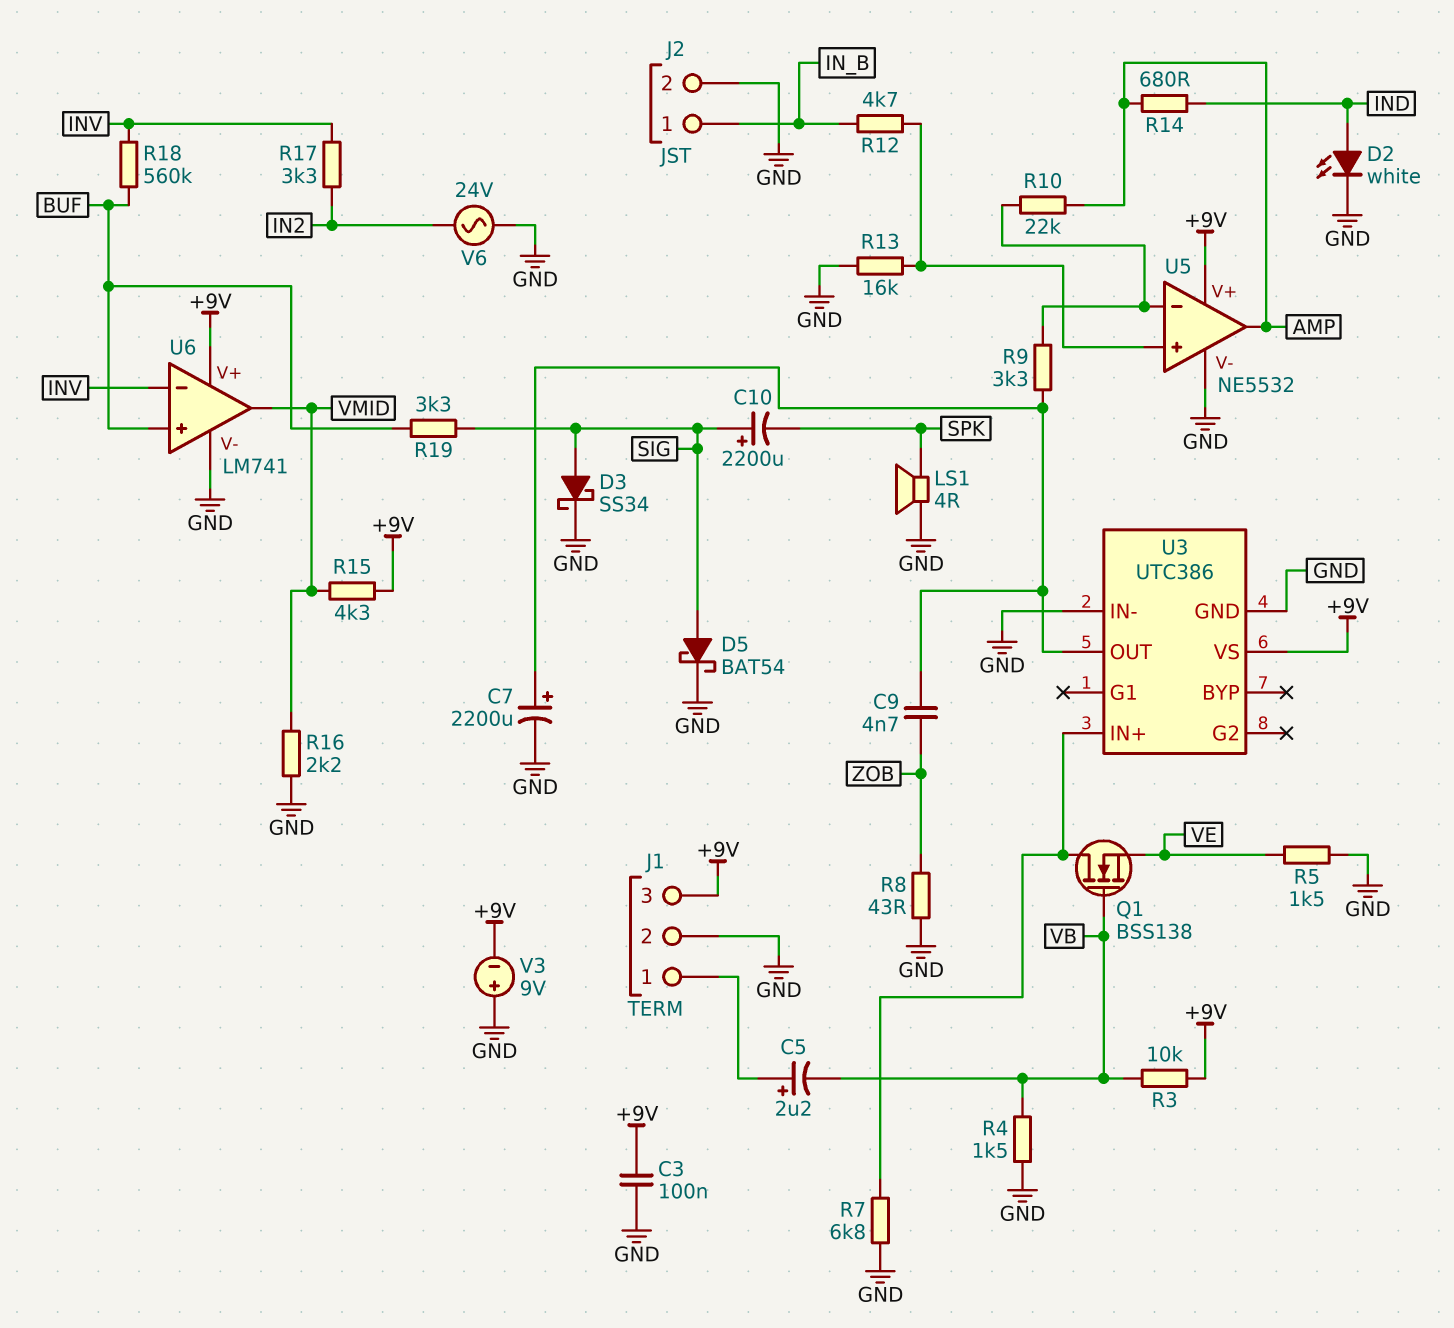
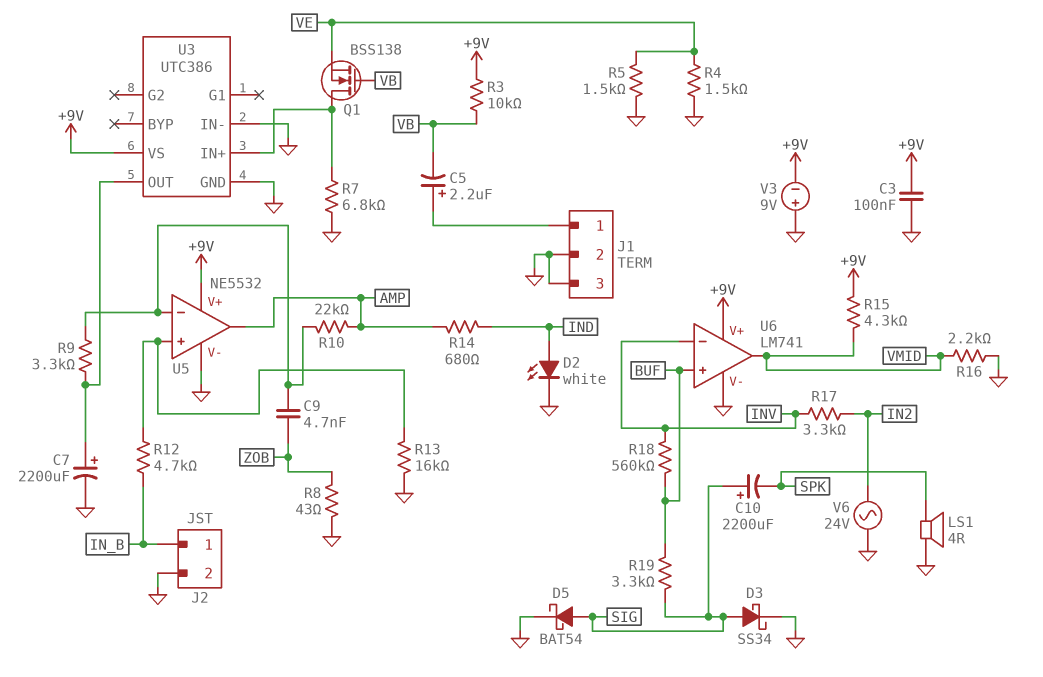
C9: 4.7nF (U3/OUT, ZOB) -> 4.7nF (U5/in-, ZOB)
J1 pin 3: +9V -> GND
R4: 1.5k (GND, VB) -> 1.5k (GND, VE)

